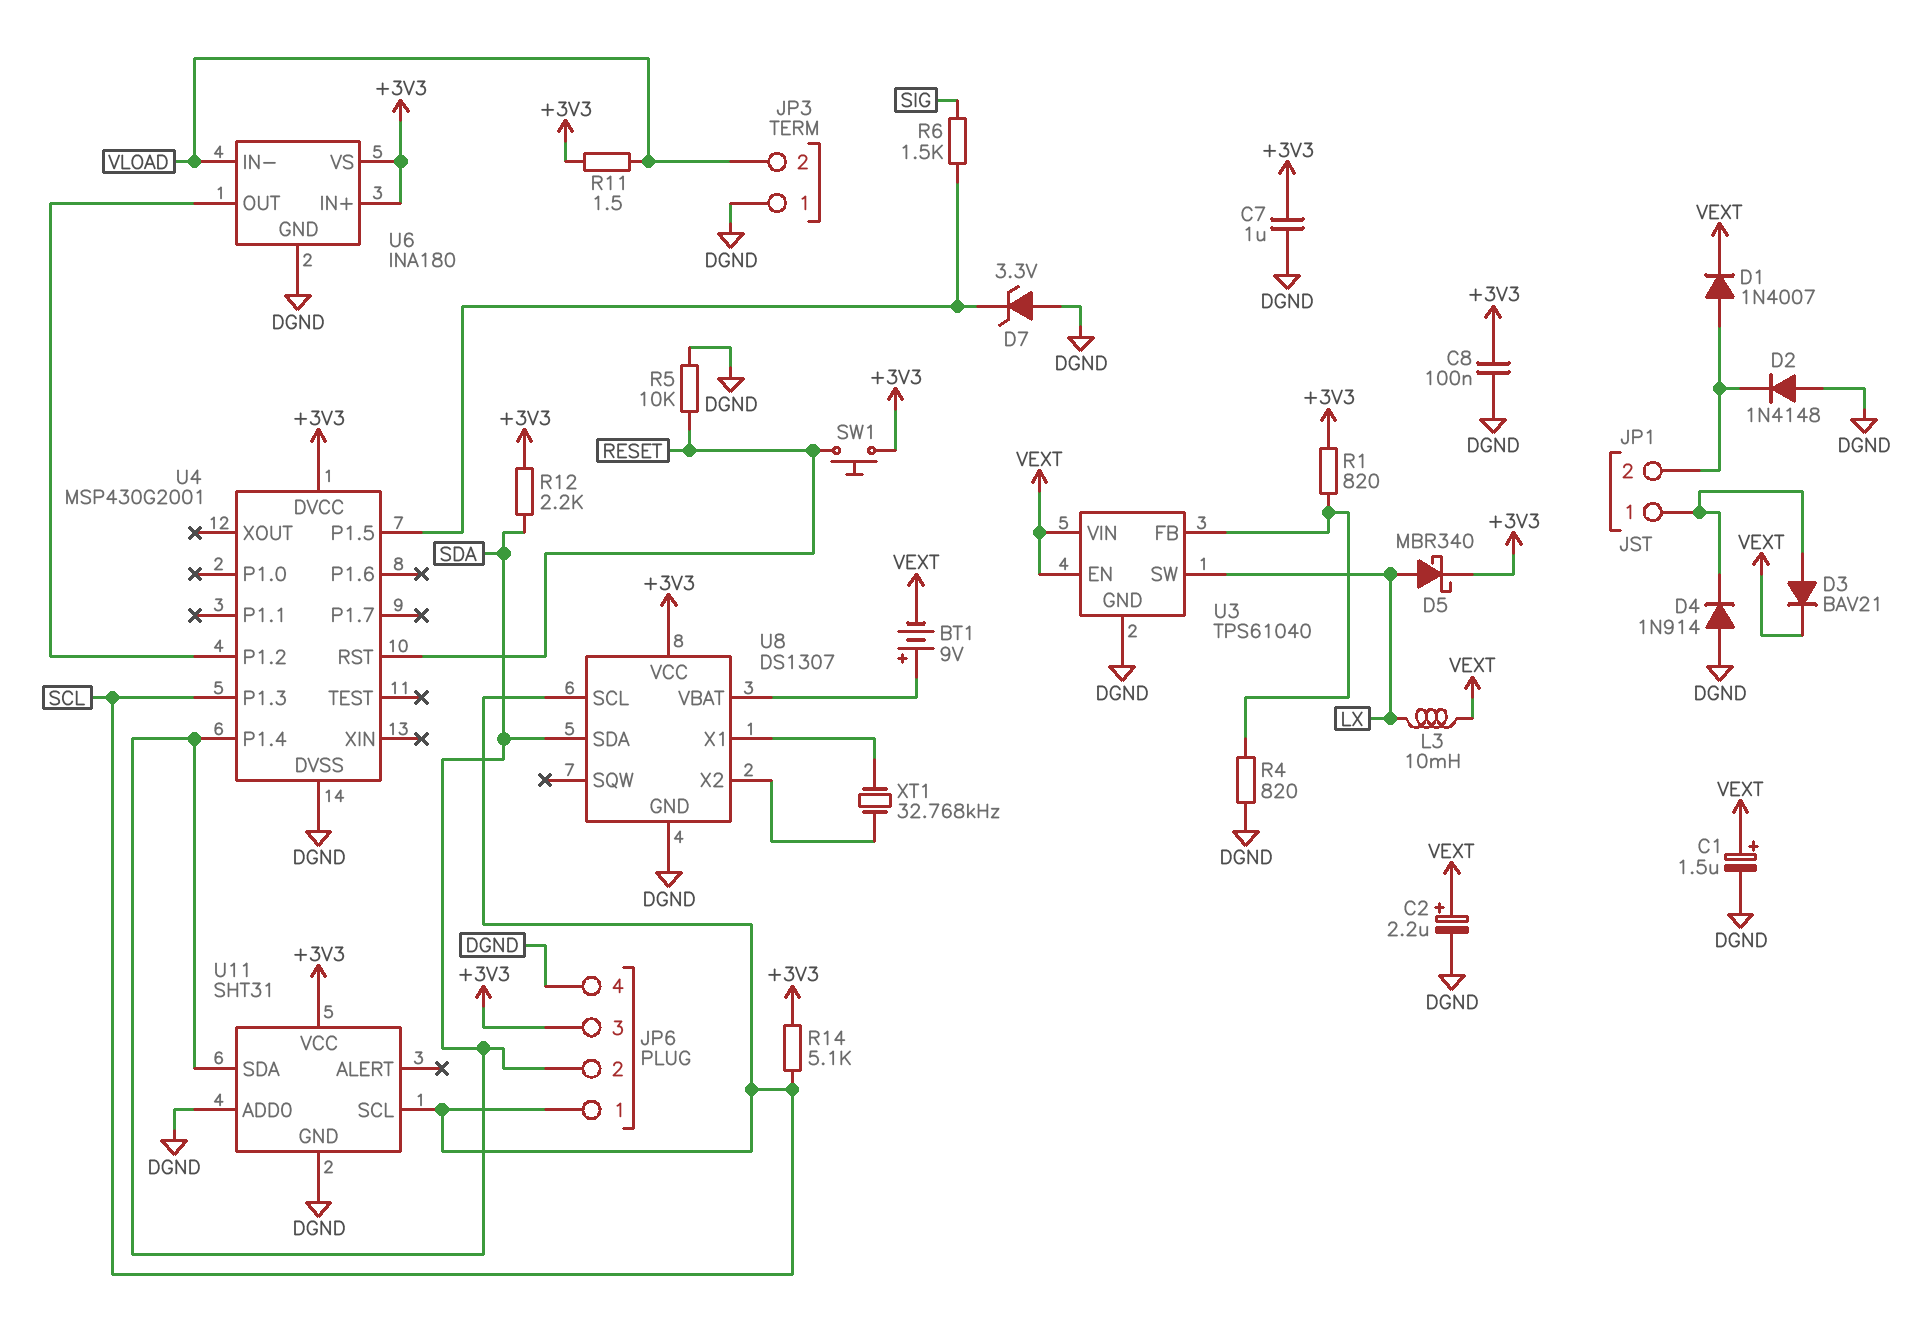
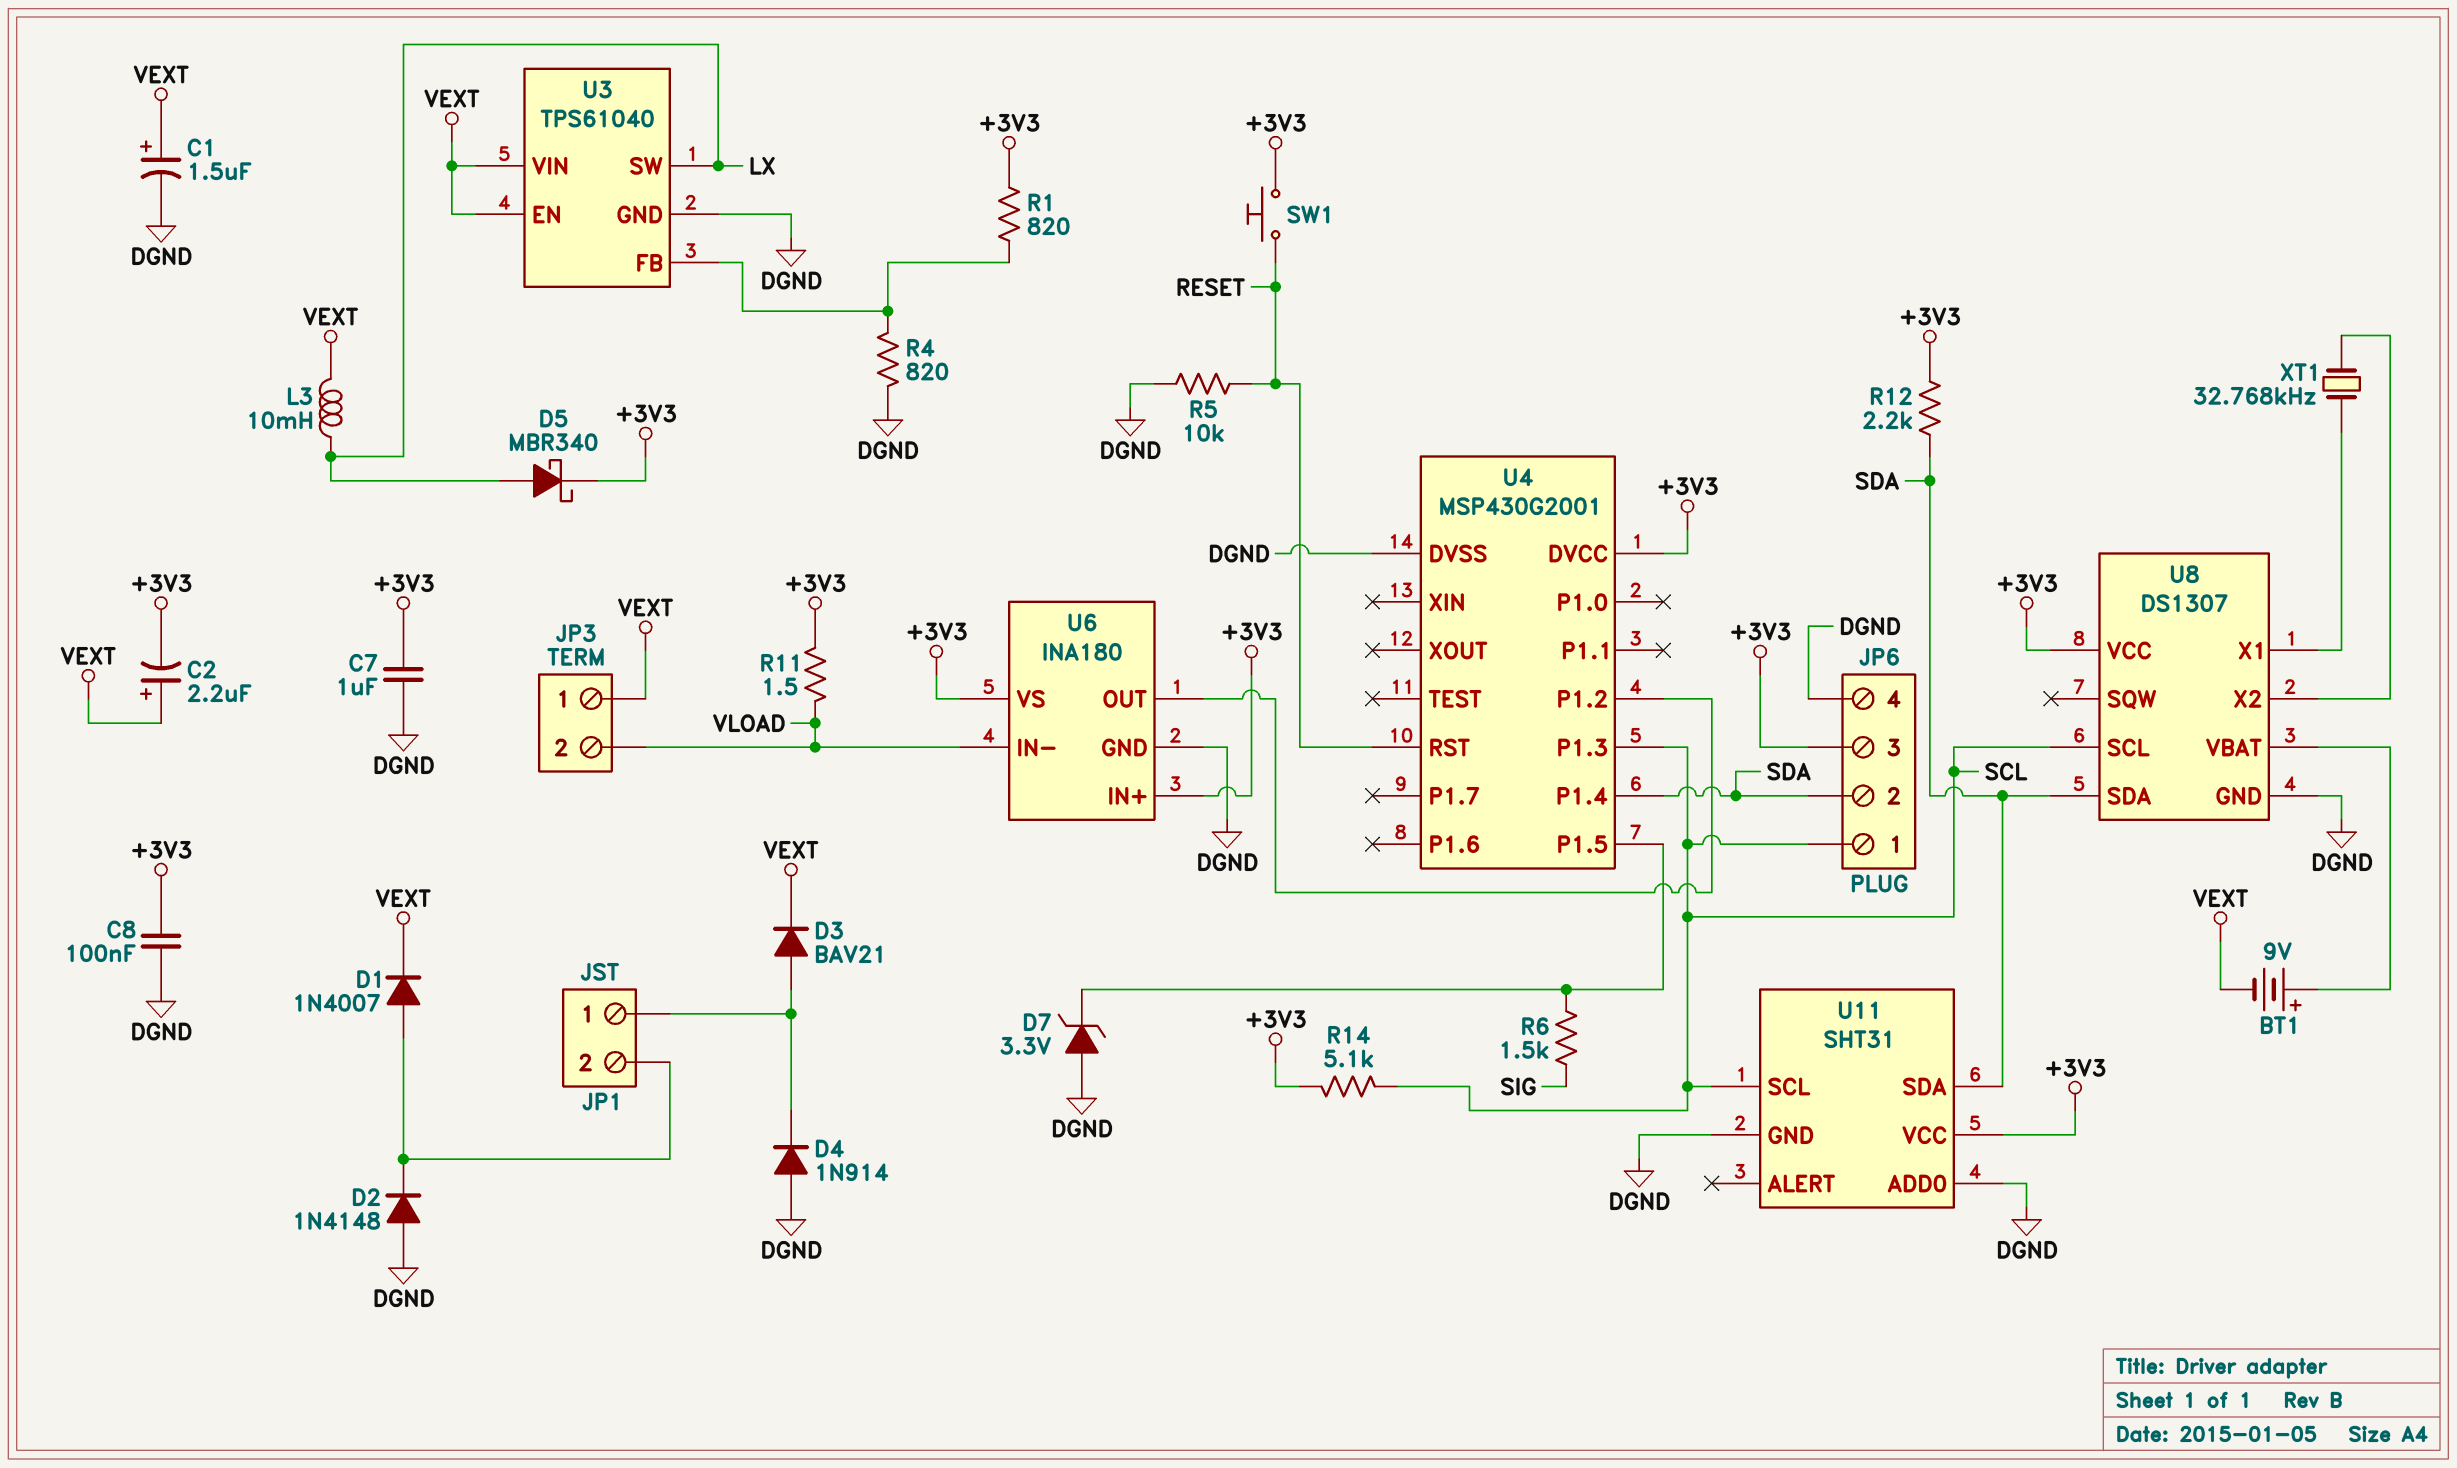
C2: 2.2uF (plus VEXT, minus DGND) -> 2.2uF (plus VEXT, minus +3V3)
JP3 pin 1: DGND -> VEXT

